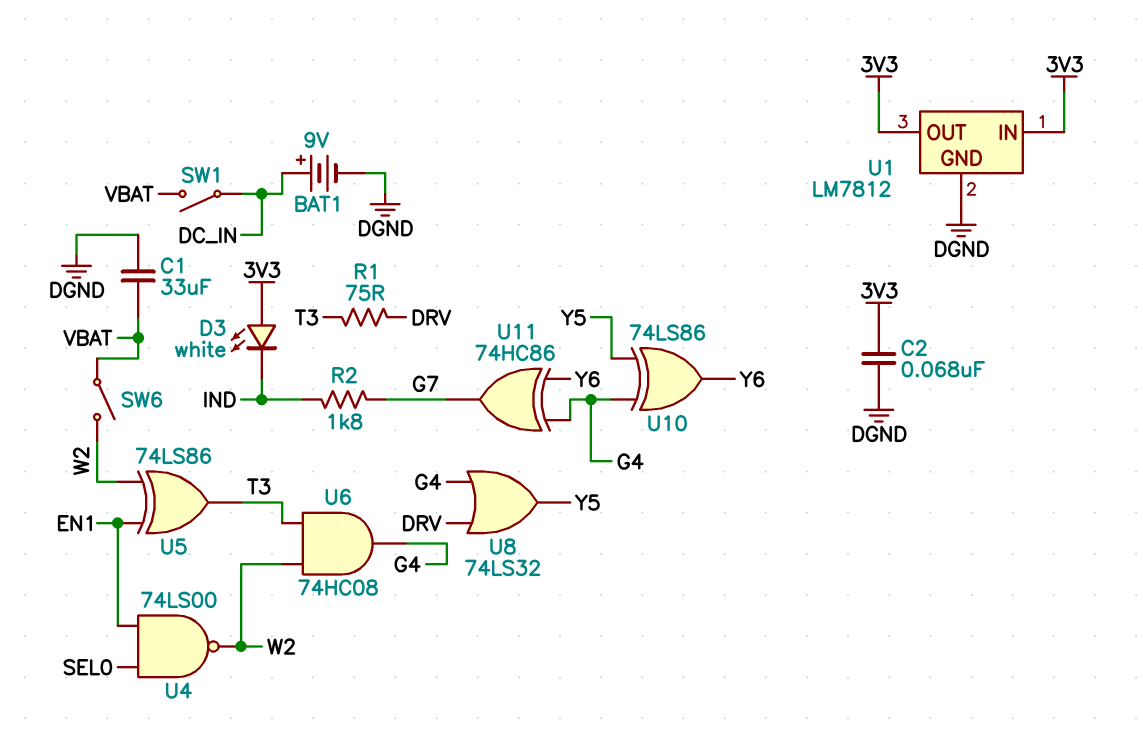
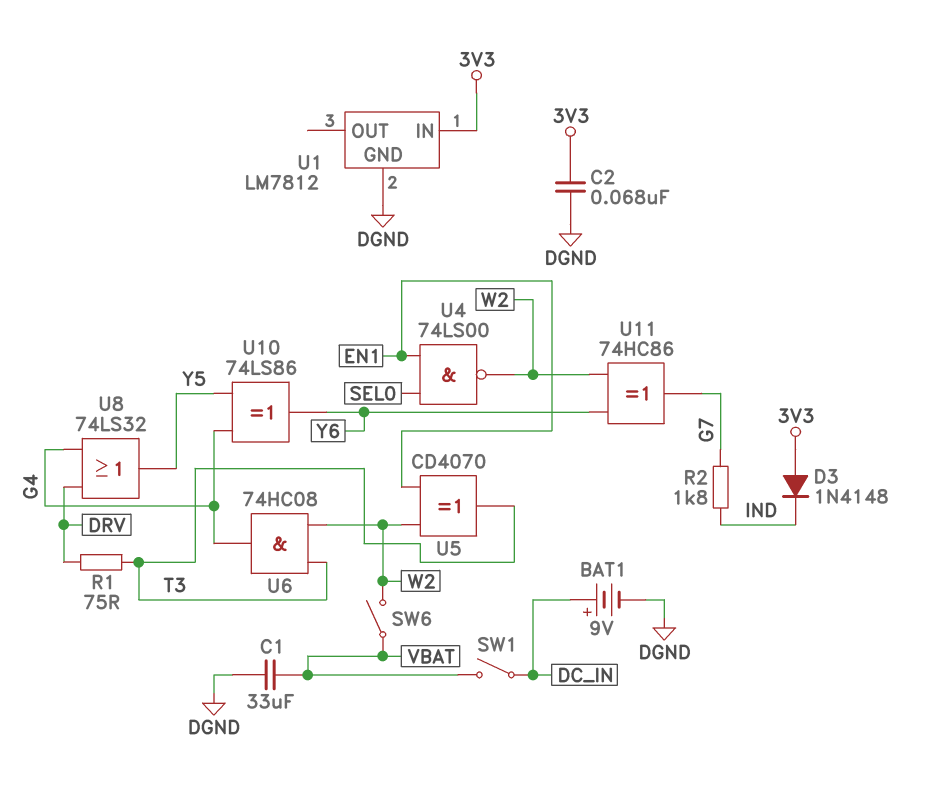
D3: LED white (A 3V3, K IND) -> diode 1N4148 (A 3V3, K IND)
U1 pin OUT: 3V3 -> none
U5: XOR 74LS86 (in EN1, in W2, out T3) -> XOR CD4070 (in EN1, in W2, out T3)
U11: XOR 74HC86 (in G4, in Y6, out G7) -> XOR 74HC86 (in W2, in Y6, out G7)

